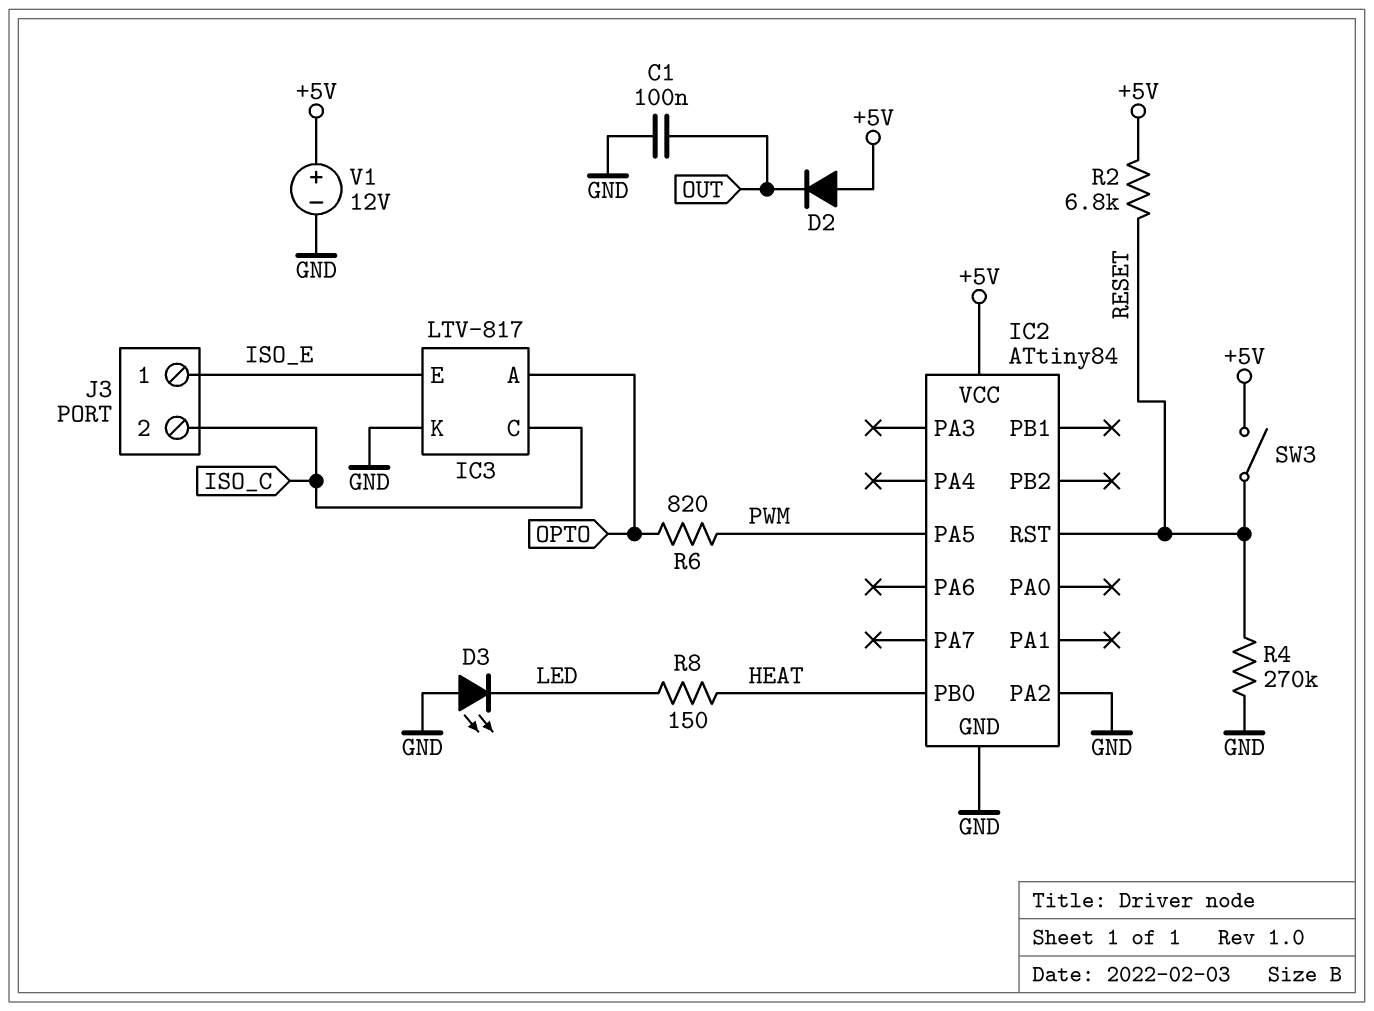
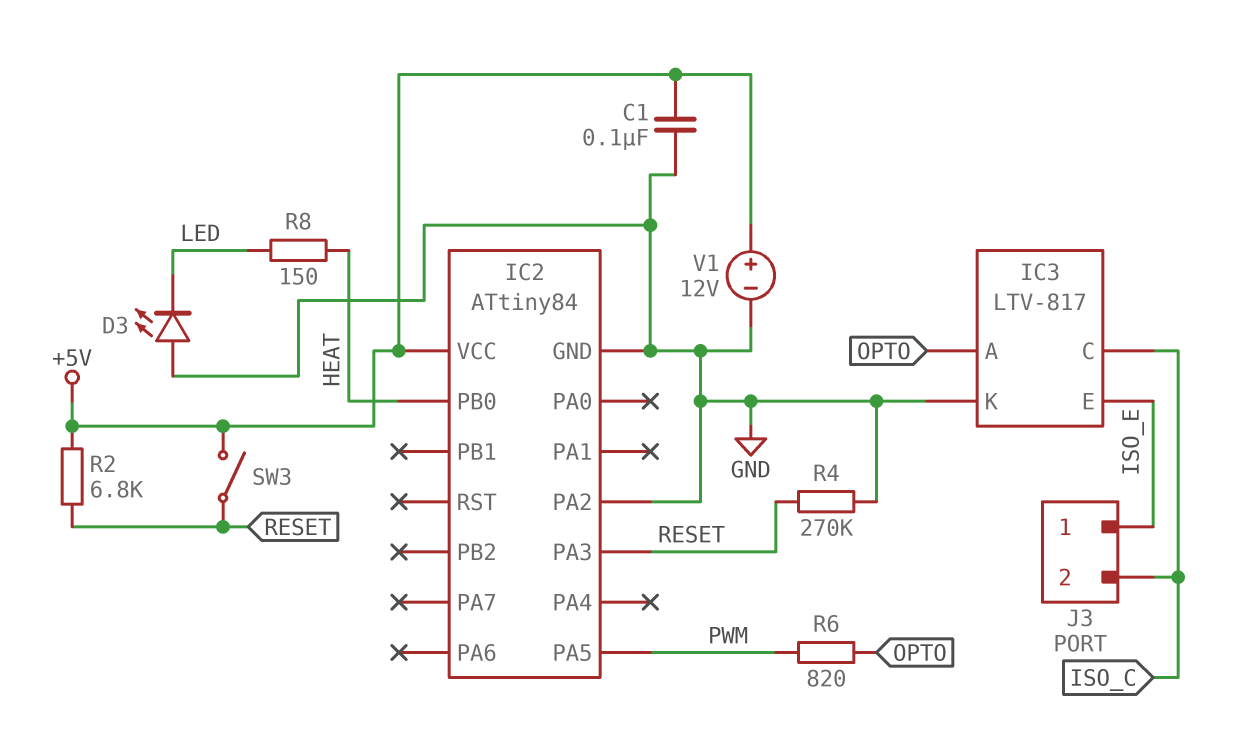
C1: 100nF (GND, OUT) -> 100nF (+5V, GND)
D2: diode (A +5V, K OUT) -> none
IC2 pin PA3: none -> RESET
IC2 pin RST: RESET -> none

